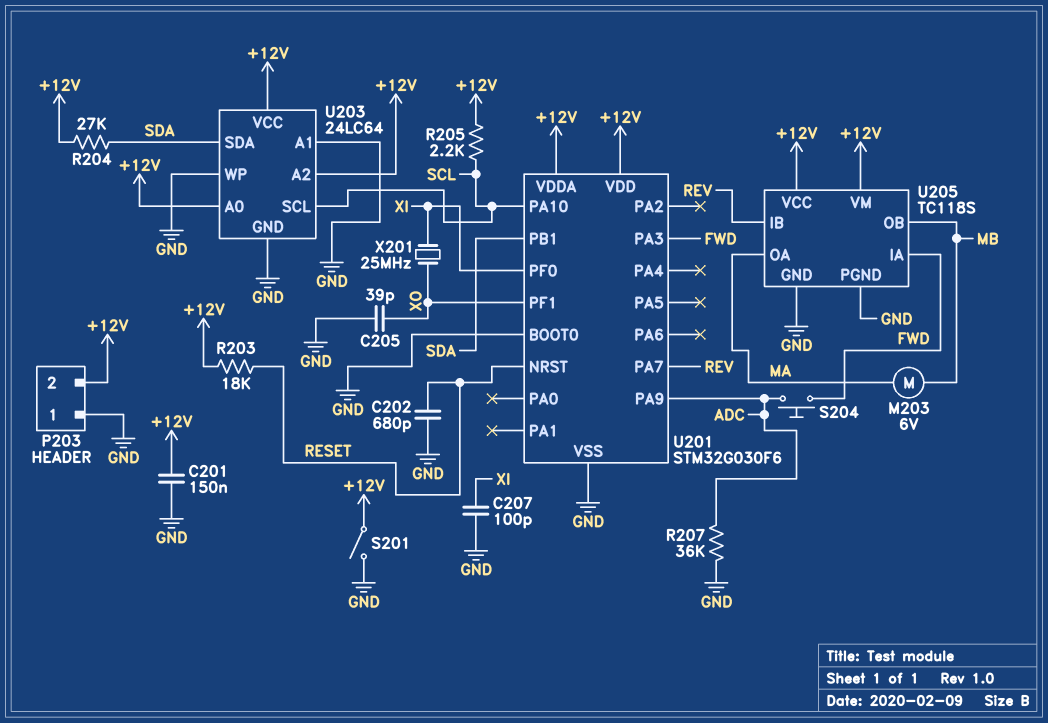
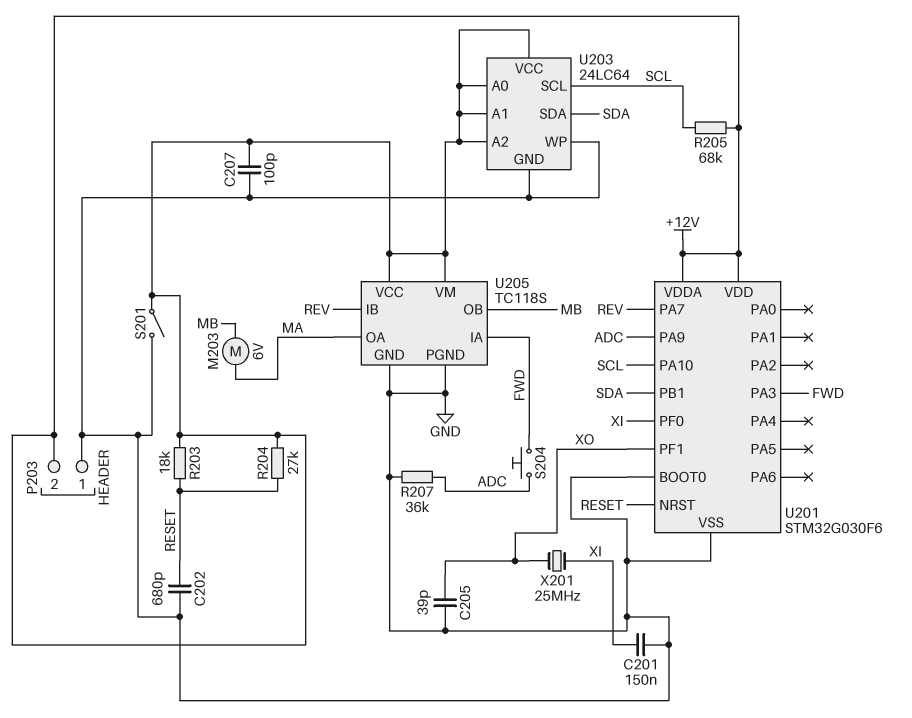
C201: 150nF (+12V, GND) -> 150nF (GND, XI)
C207: 100pF (GND, XI) -> 100pF (+12V, GND)
R204: 27k (+12V, SDA) -> 27k (+12V, RESET)
R205: 2.2k (+12V, SCL) -> 68k (+12V, SCL)
U203 pin A1: GND -> +12V

